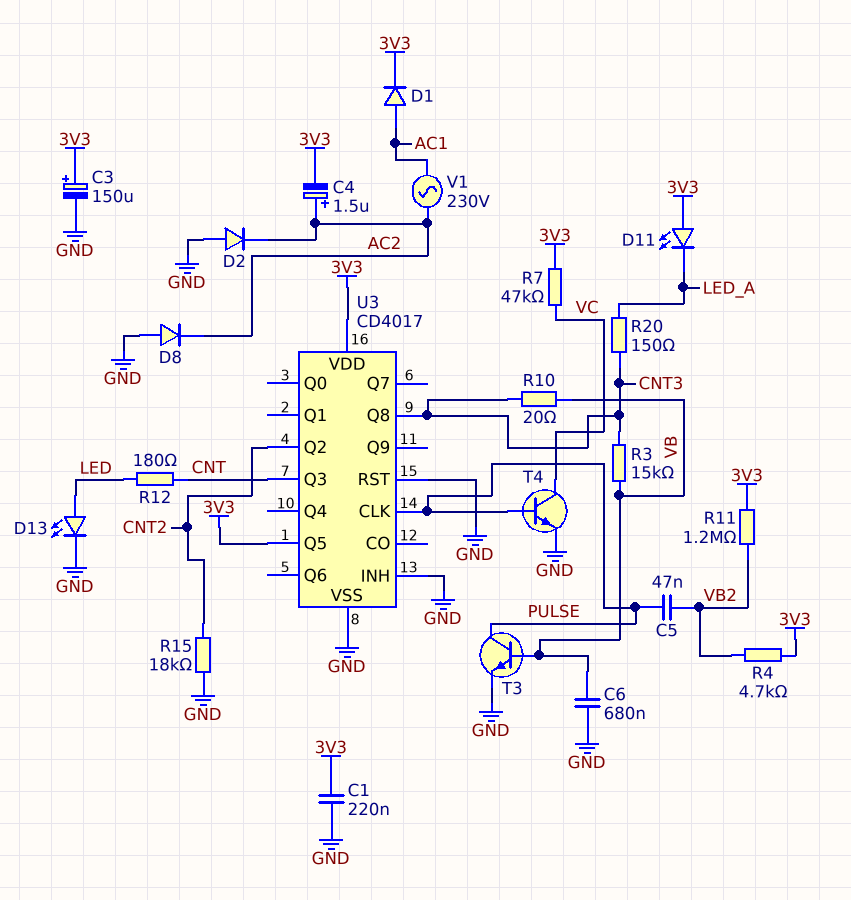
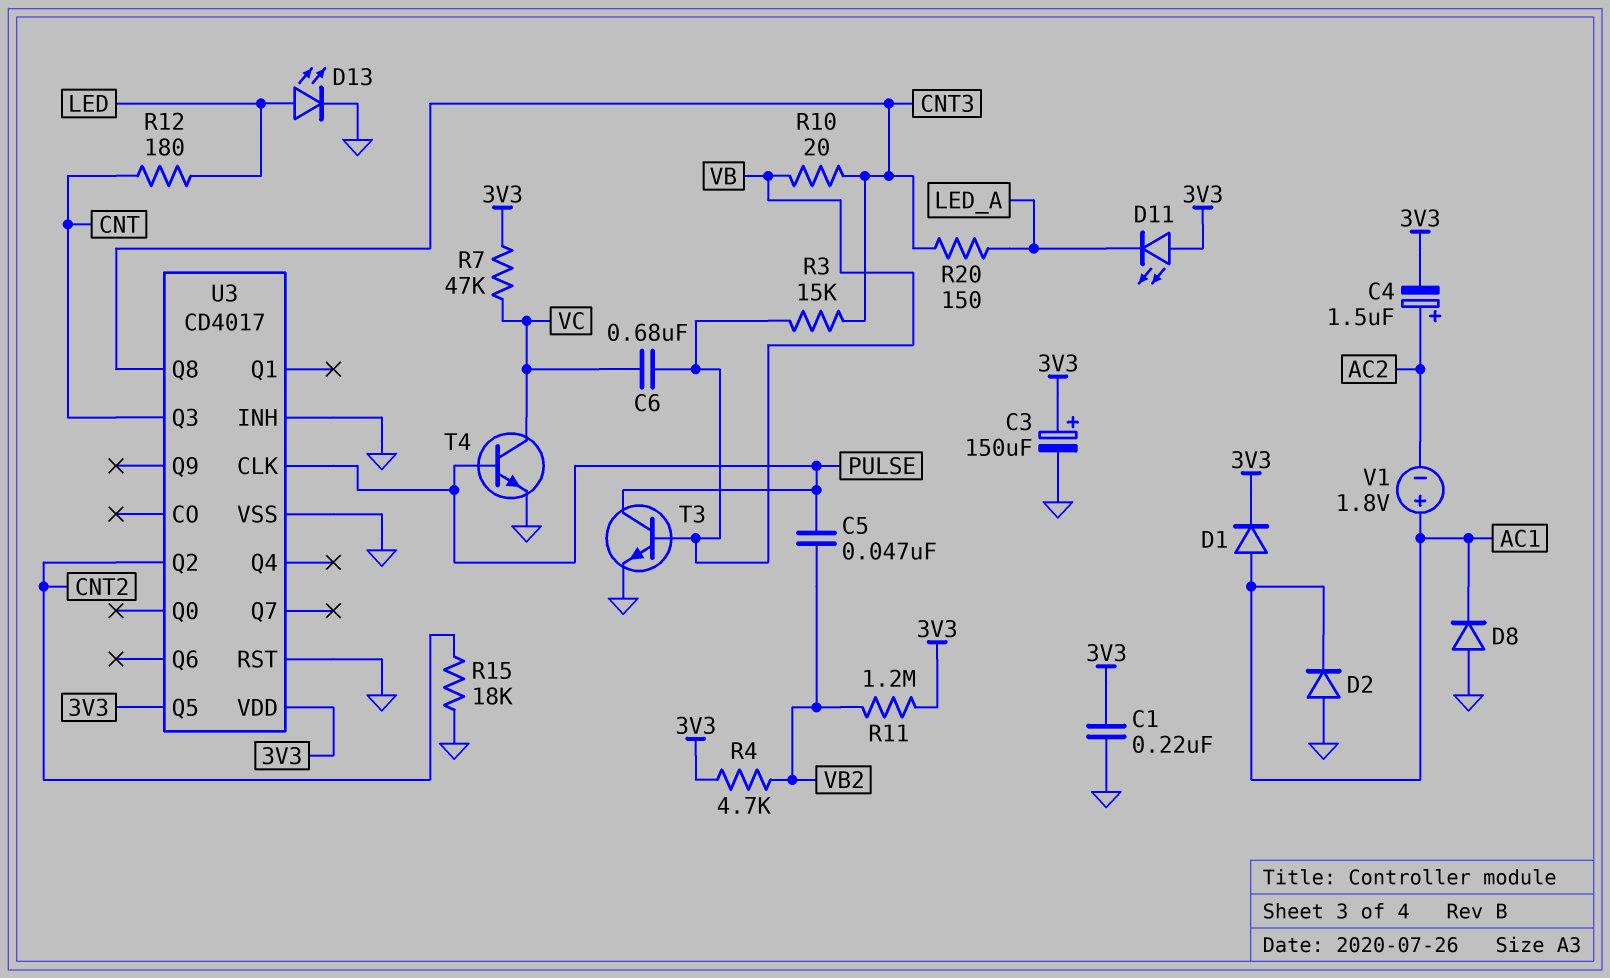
C6: 680nF (GND, VB) -> 680nF (VB, VC)
D2: diode (A GND, K AC2) -> diode (A GND, K AC1)
D8: diode (A GND, K AC2) -> diode (A GND, K AC1)
V1: AC 230V (AC1, AC2) -> 1.8V (plus AC1, minus AC2)

